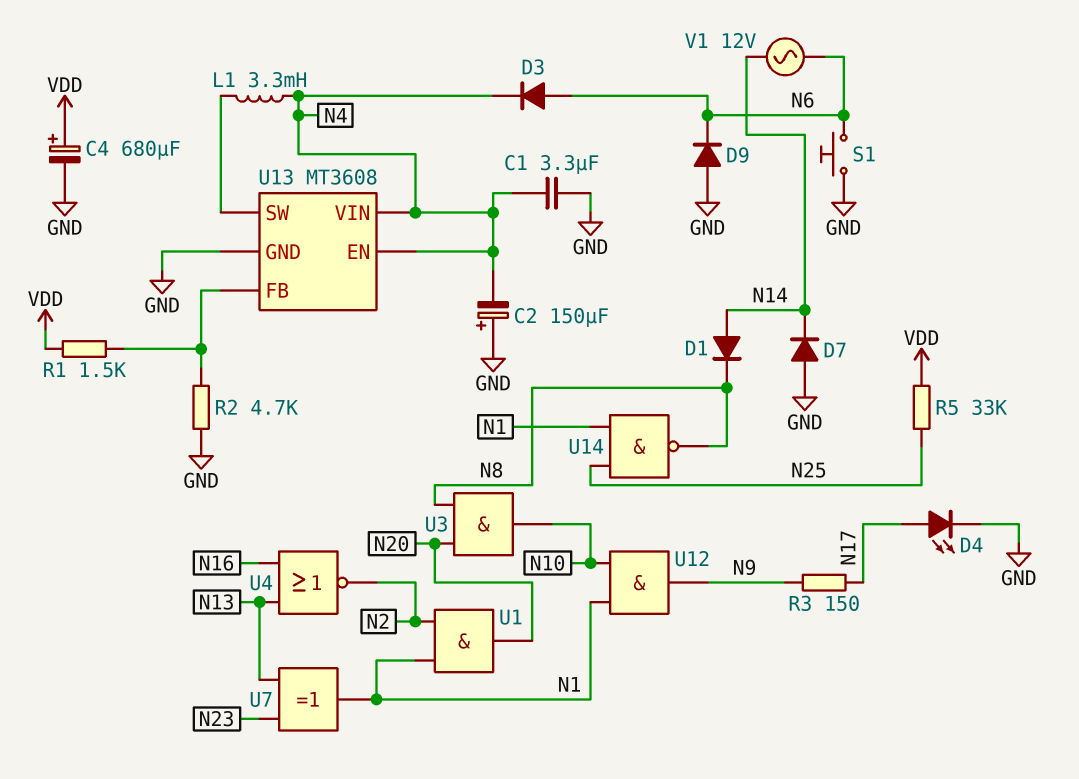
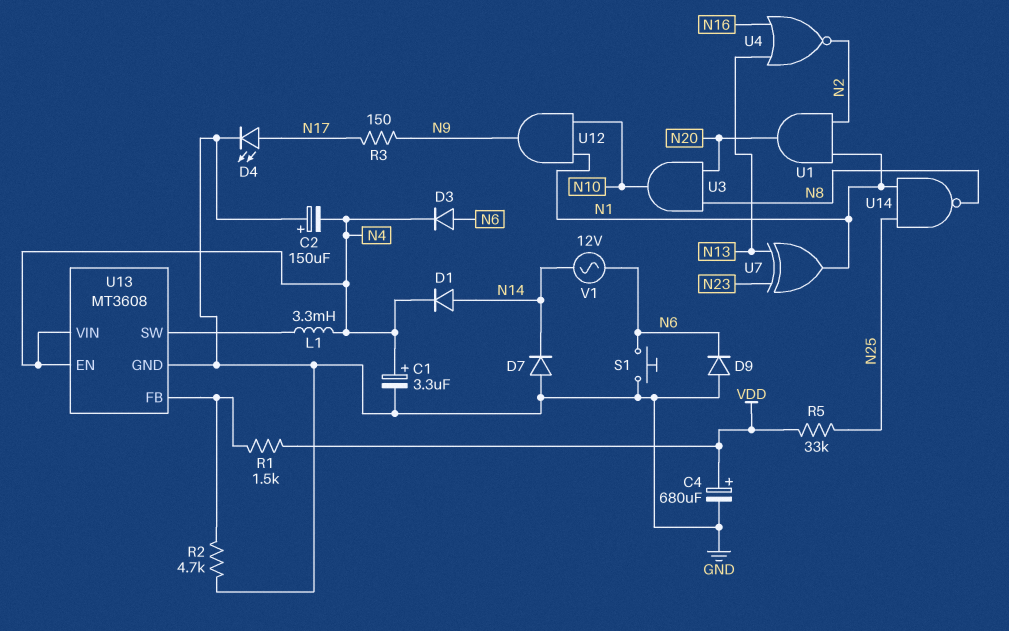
C1: 3.3uF (GND, N4) -> 3.3uF (plus N4, minus GND)
D1: diode (A N14, K N8) -> diode (A N14, K N4)

